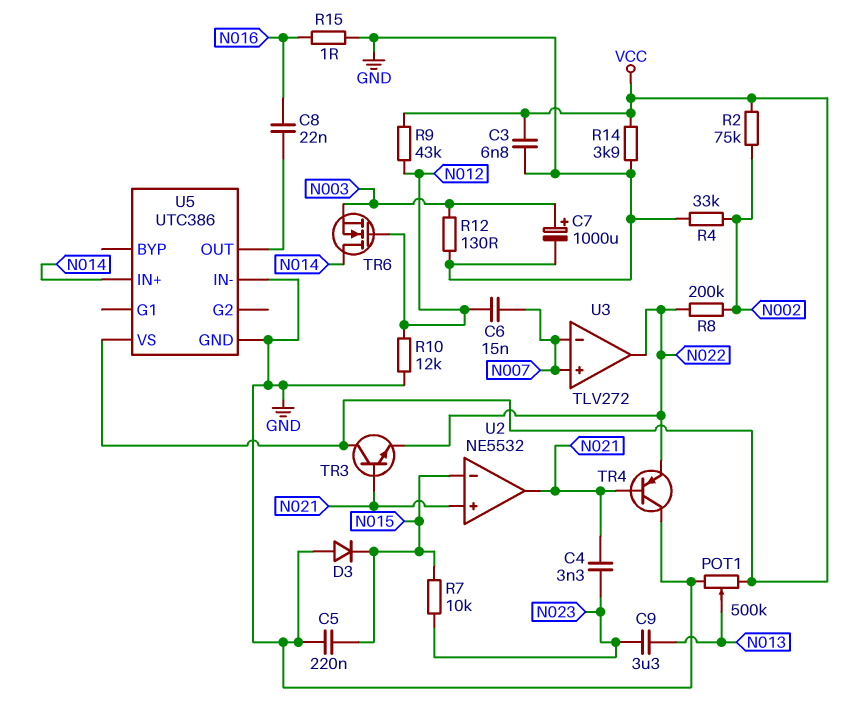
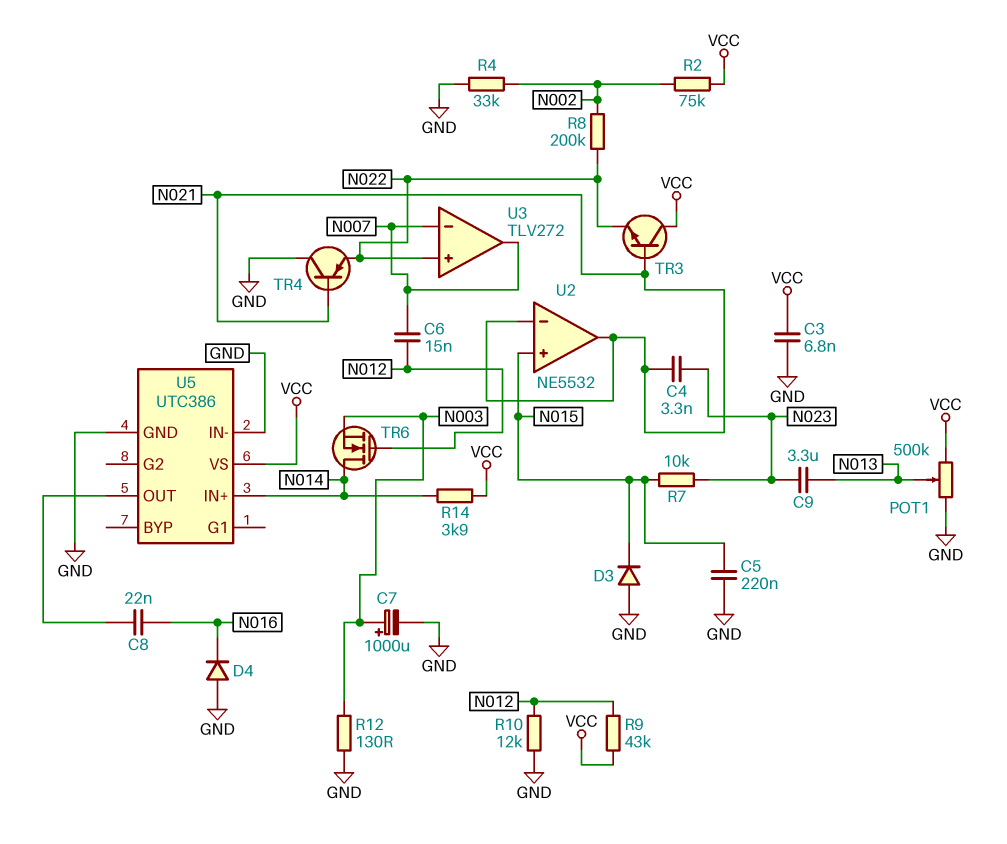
D4: none -> diode (A GND, K N016)
R14: 3.9k (GND, VCC) -> 3.9k (N014, VCC)
R15: 1 (GND, N016) -> none
U2 pin in+: N021 -> N015
U2 pin in-: N015 -> N021
U3 pin in+: N007 -> N022
U3 pin out: N022 -> N007

